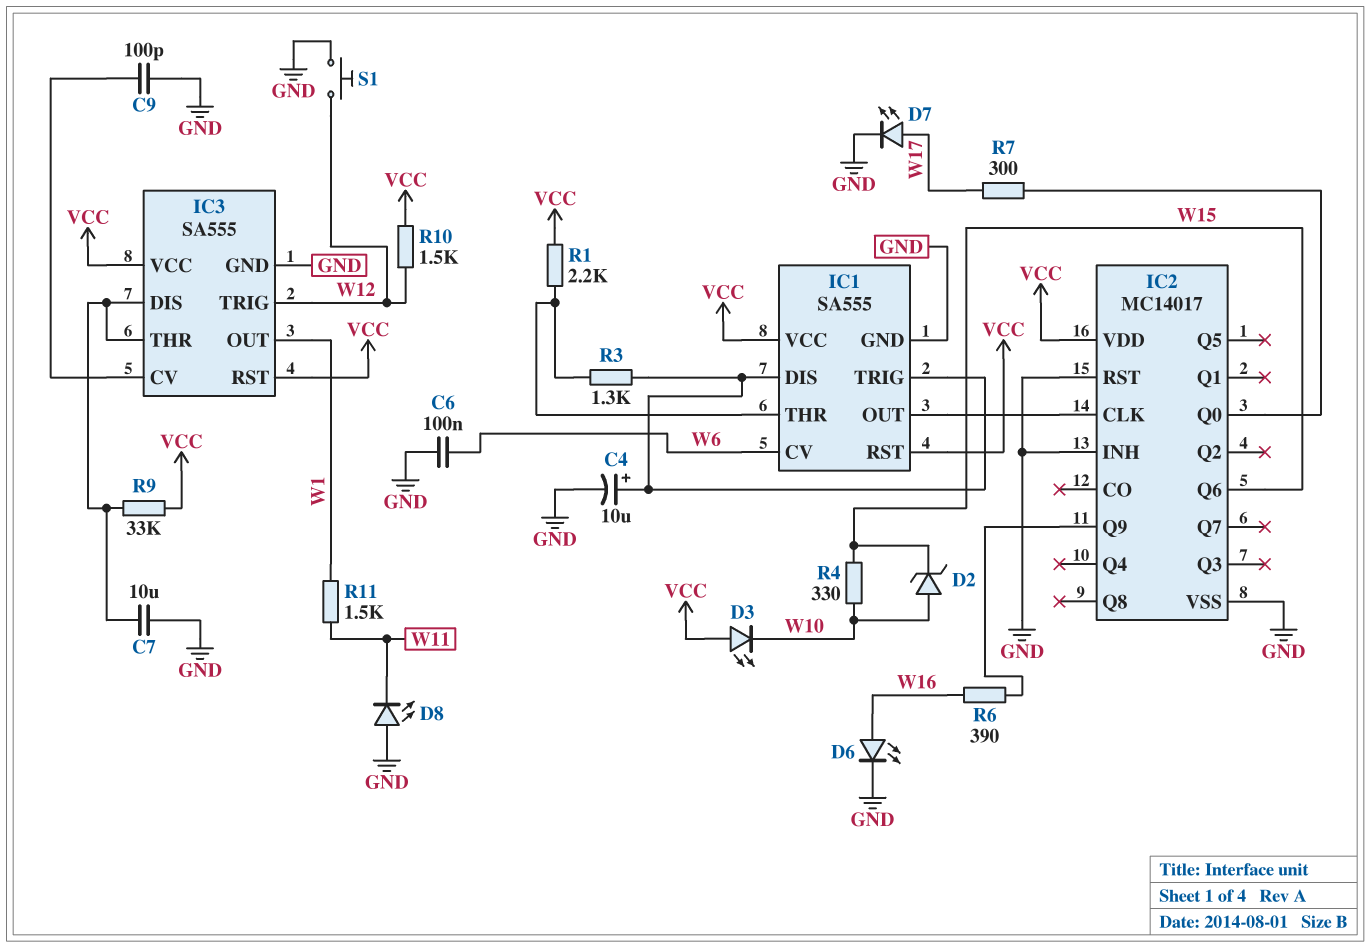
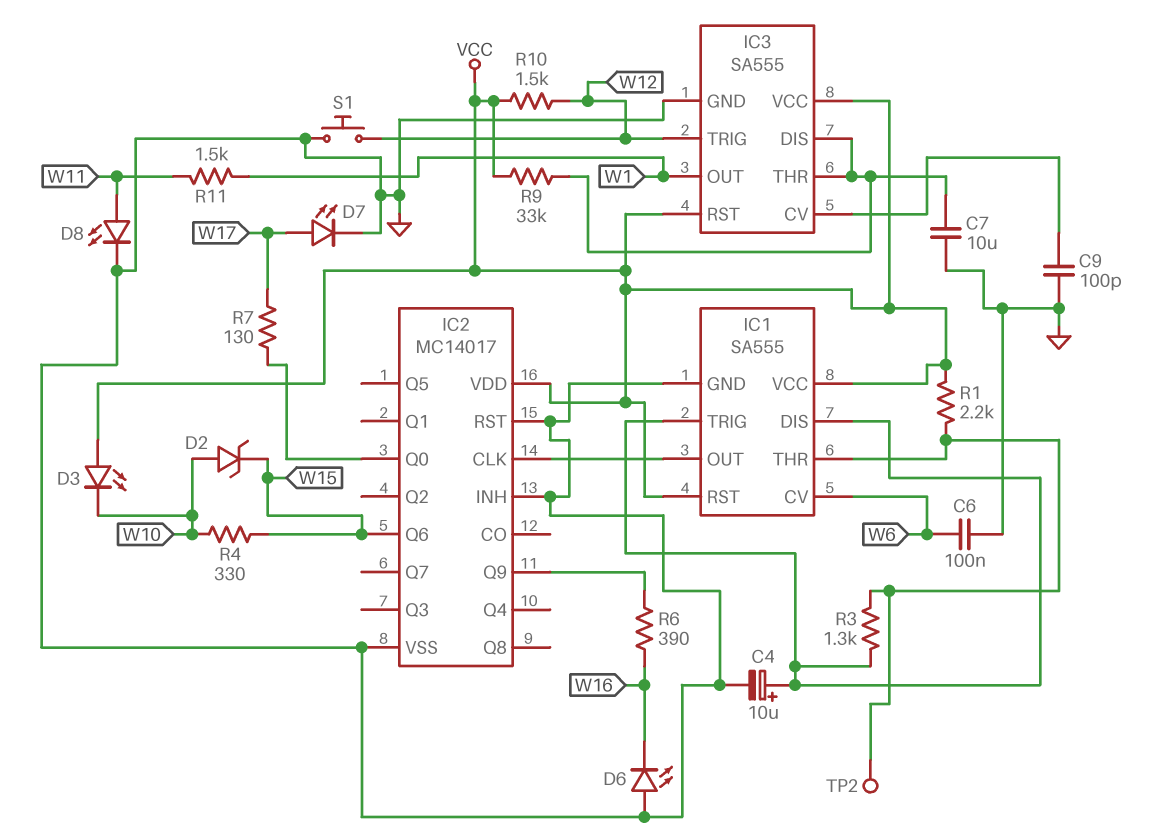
D6: LED (A W16, K GND) -> LED (A GND, K W16)
D8: LED (A GND, K W11) -> LED (A W11, K GND)
R7: 300 (IC2/Q0, W17) -> 130 (IC2/Q0, W17)
TP2: none -> test point (IC1/THR)

